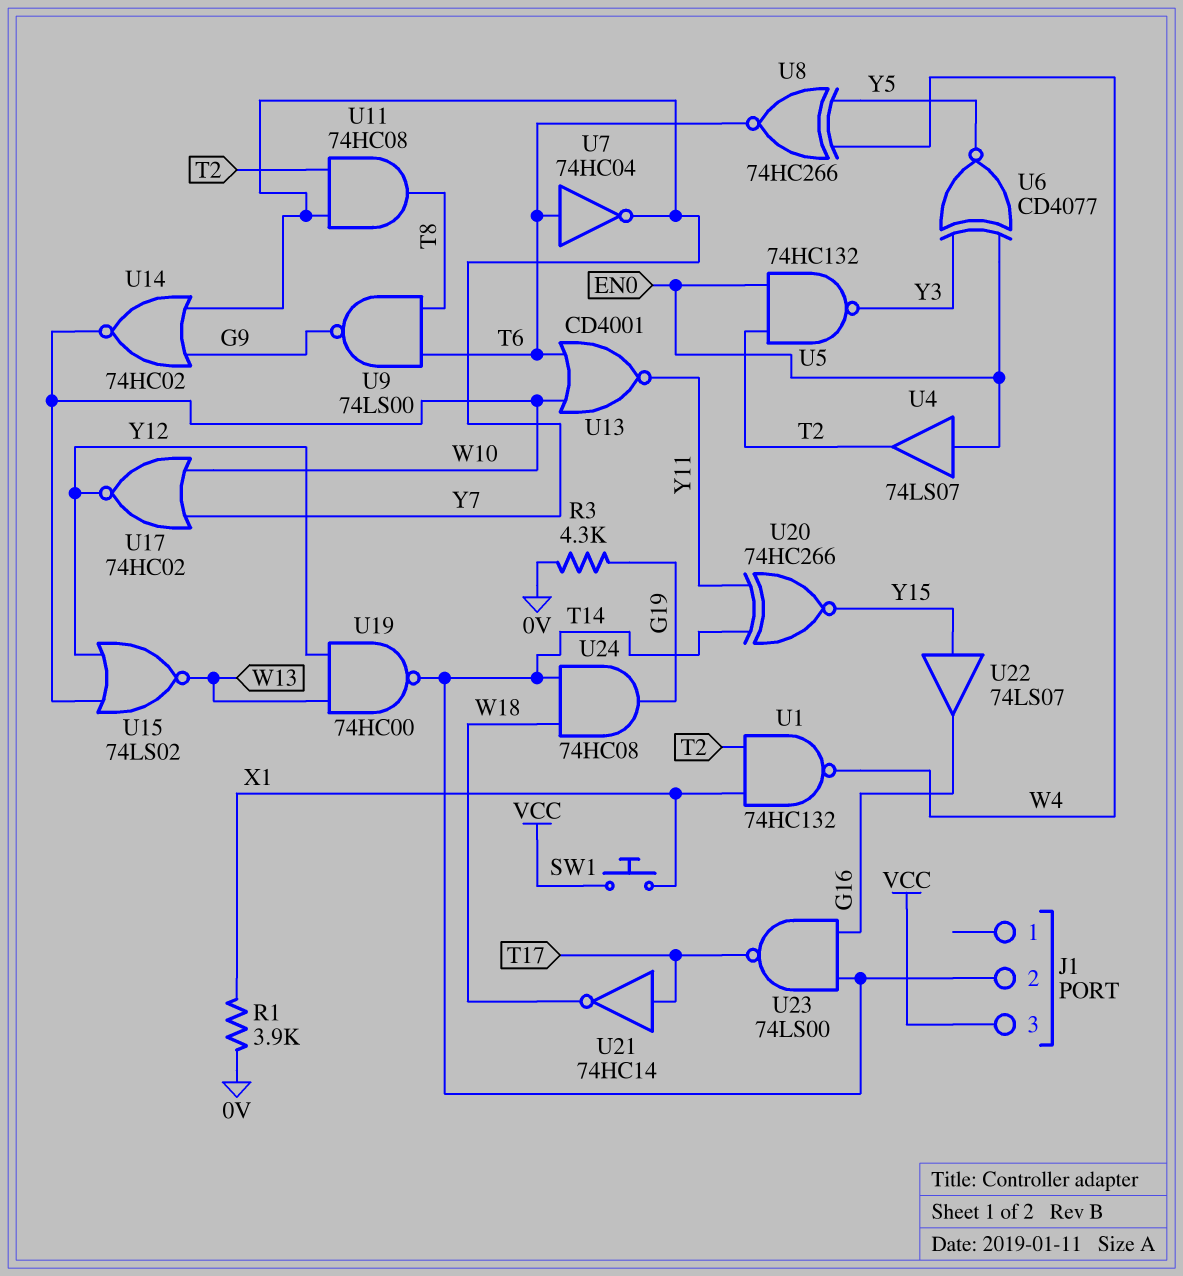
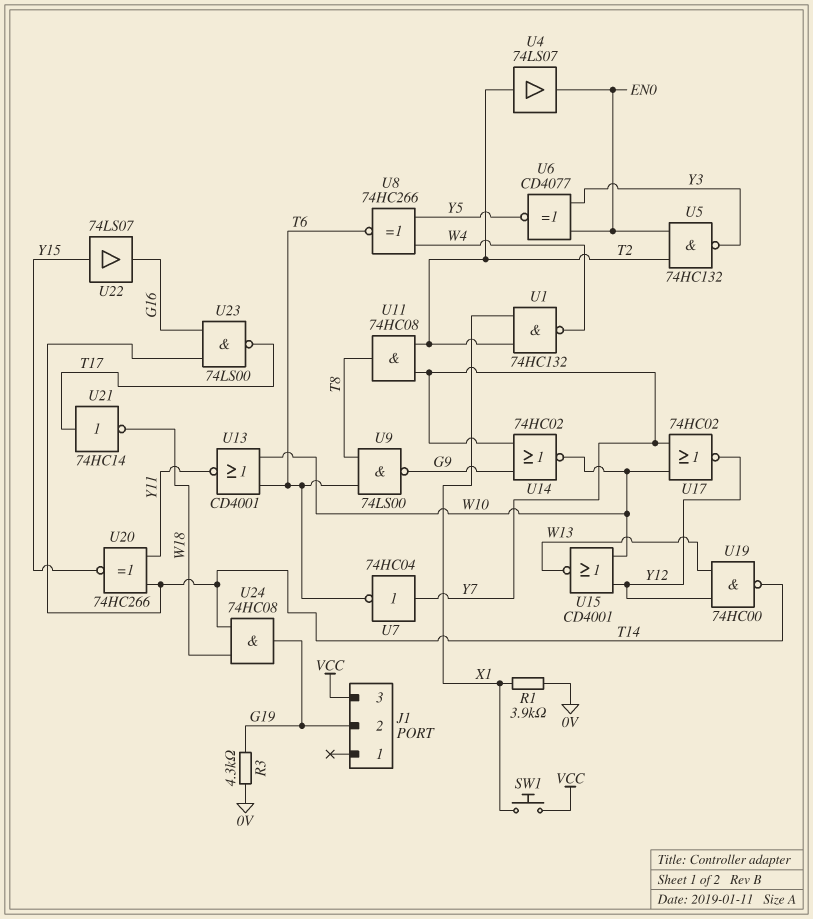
J1 pin 2: T14 -> G19
U4: buffer 74LS07 (in EN0, out T2) -> buffer 74LS07 (in T2, out EN0)
U7: NOT 74HC04 (in T6, out Y7) -> NOT 74HC04 (in Y7, out T6)
U15: NOR 74LS02 (in W10, in Y12, out W13) -> NOR CD4001 (in W10, in Y12, out W13)

